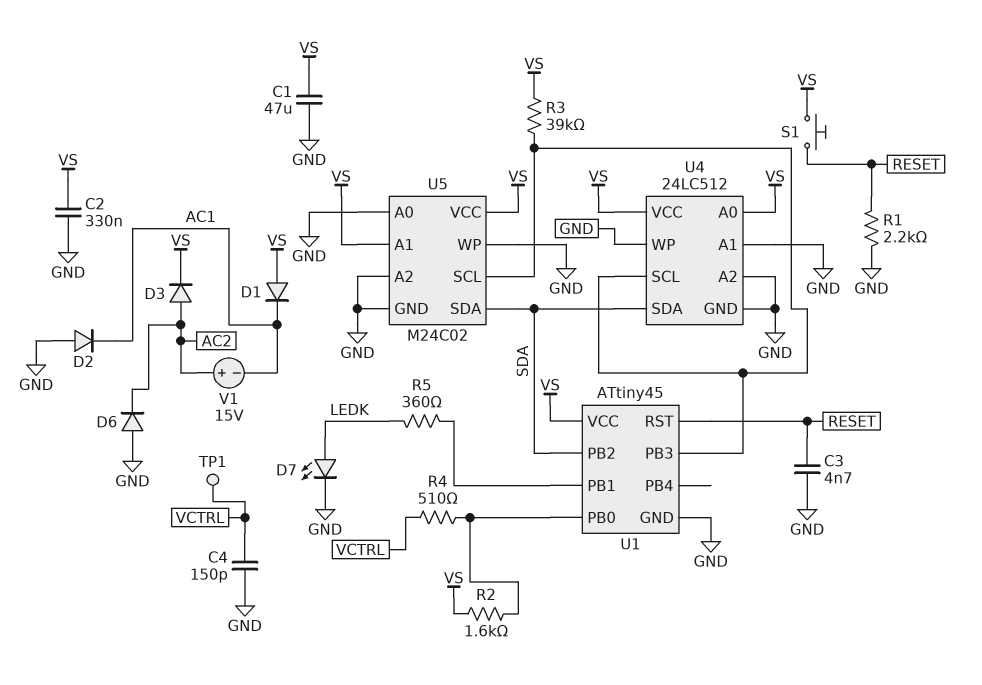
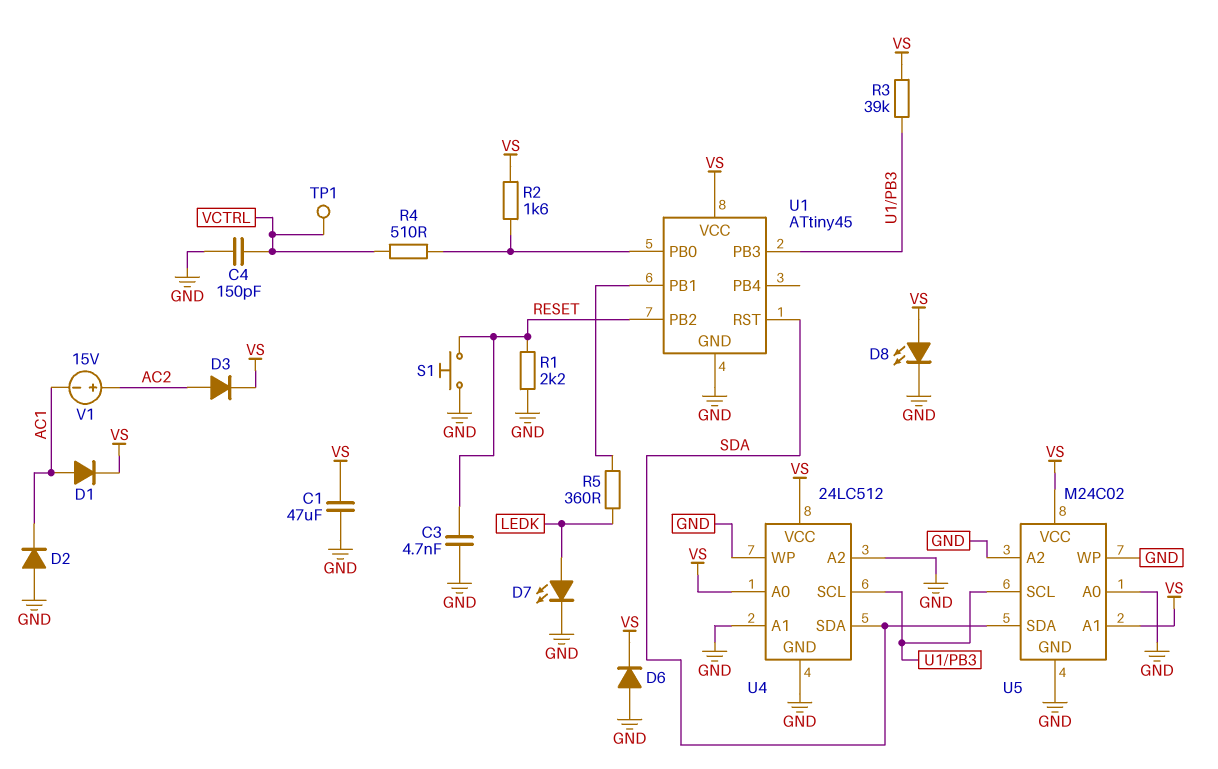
C2: 330nF (GND, VS) -> none
D1: diode (A VS, K AC1) -> diode (A AC1, K VS)
D6: diode (A GND, K AC2) -> diode (A GND, K VS)
D8: none -> LED (A VS, K GND)
S1: button (RESET, VS) -> button (GND, RESET)
U1 pin PB2: SDA -> RESET
U1 pin RST: RESET -> SDA

